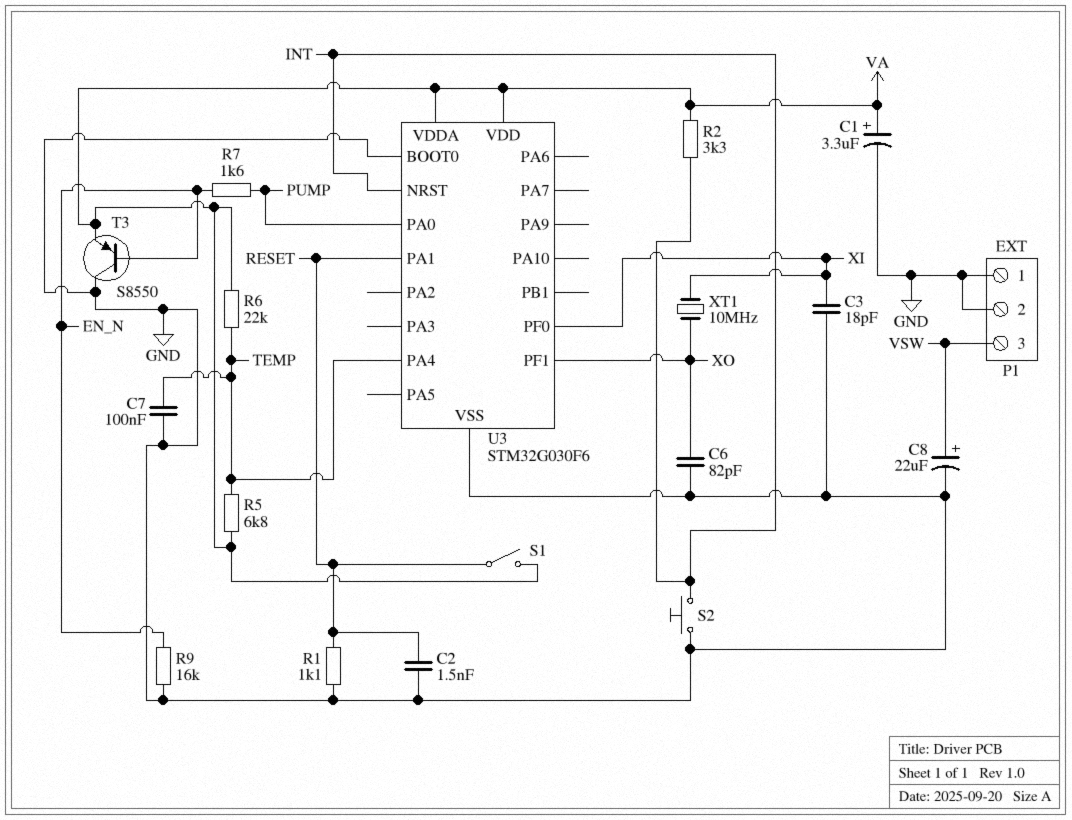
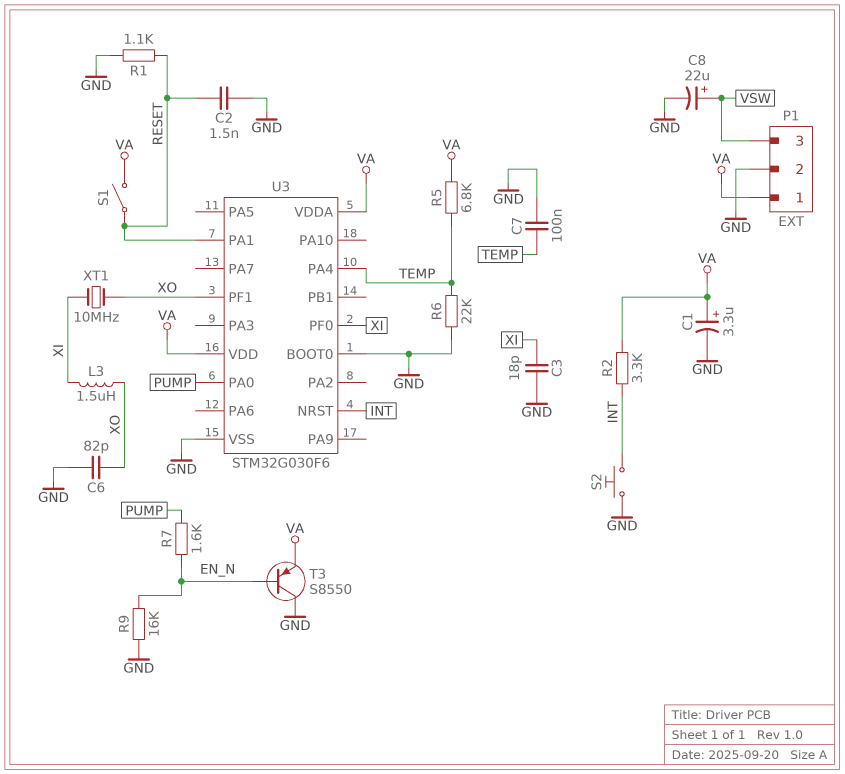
L3: none -> 1.5uH (XI, XO)
P1 pin 1: GND -> VA
R6: 22k (TEMP, VA) -> 22k (GND, TEMP)

